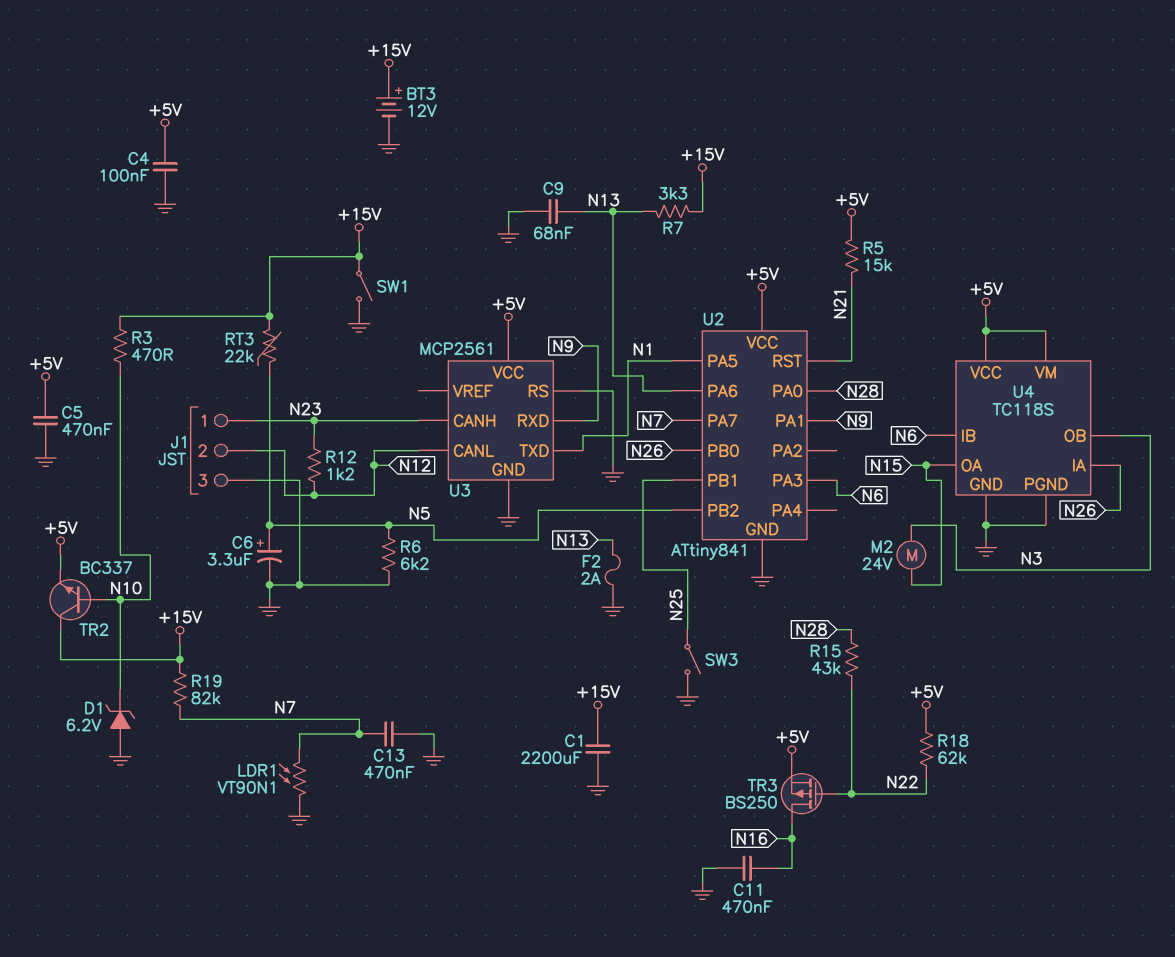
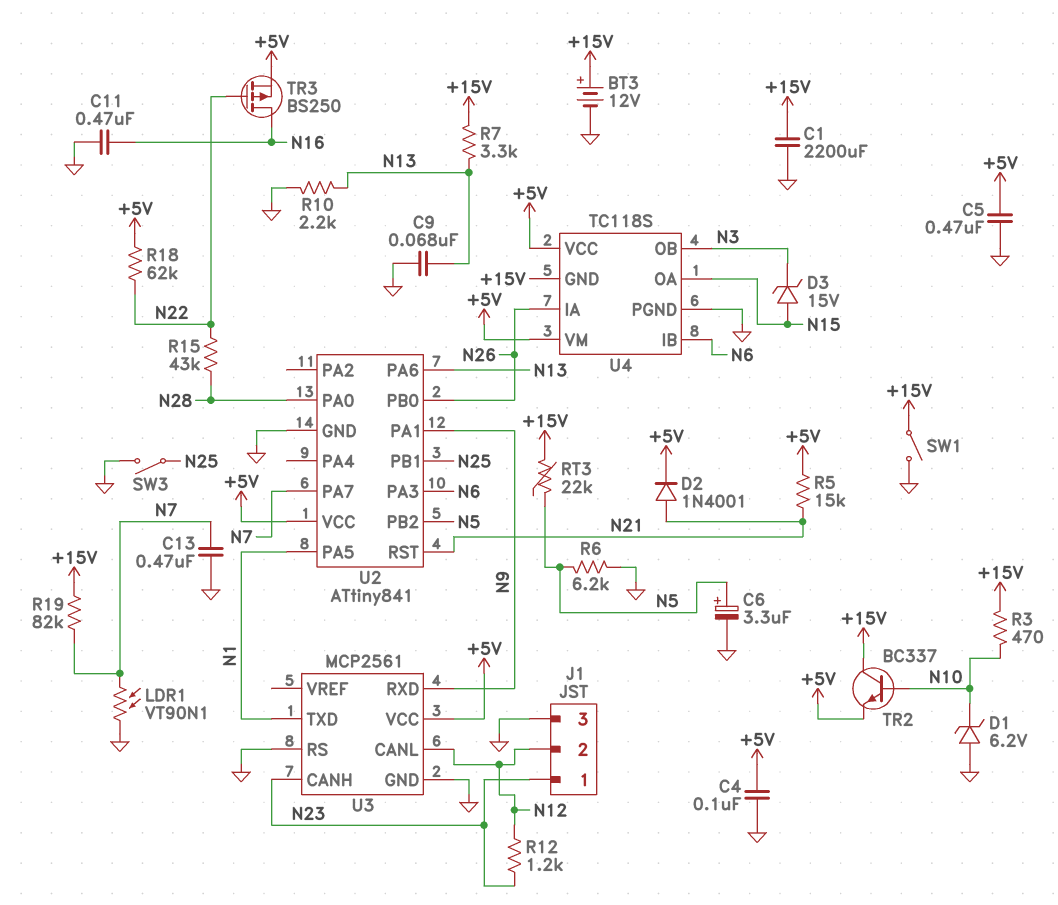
D2: none -> diode 1N4001 (A N21, K +5V)
D3: none -> zener 15V (A N15, K N3)
F2: 2A (GND, N13) -> none
M2: motor 24V (N3, N15) -> none
R10: none -> 2.2k (GND, N13)
U4 pin GND: GND -> +15V

